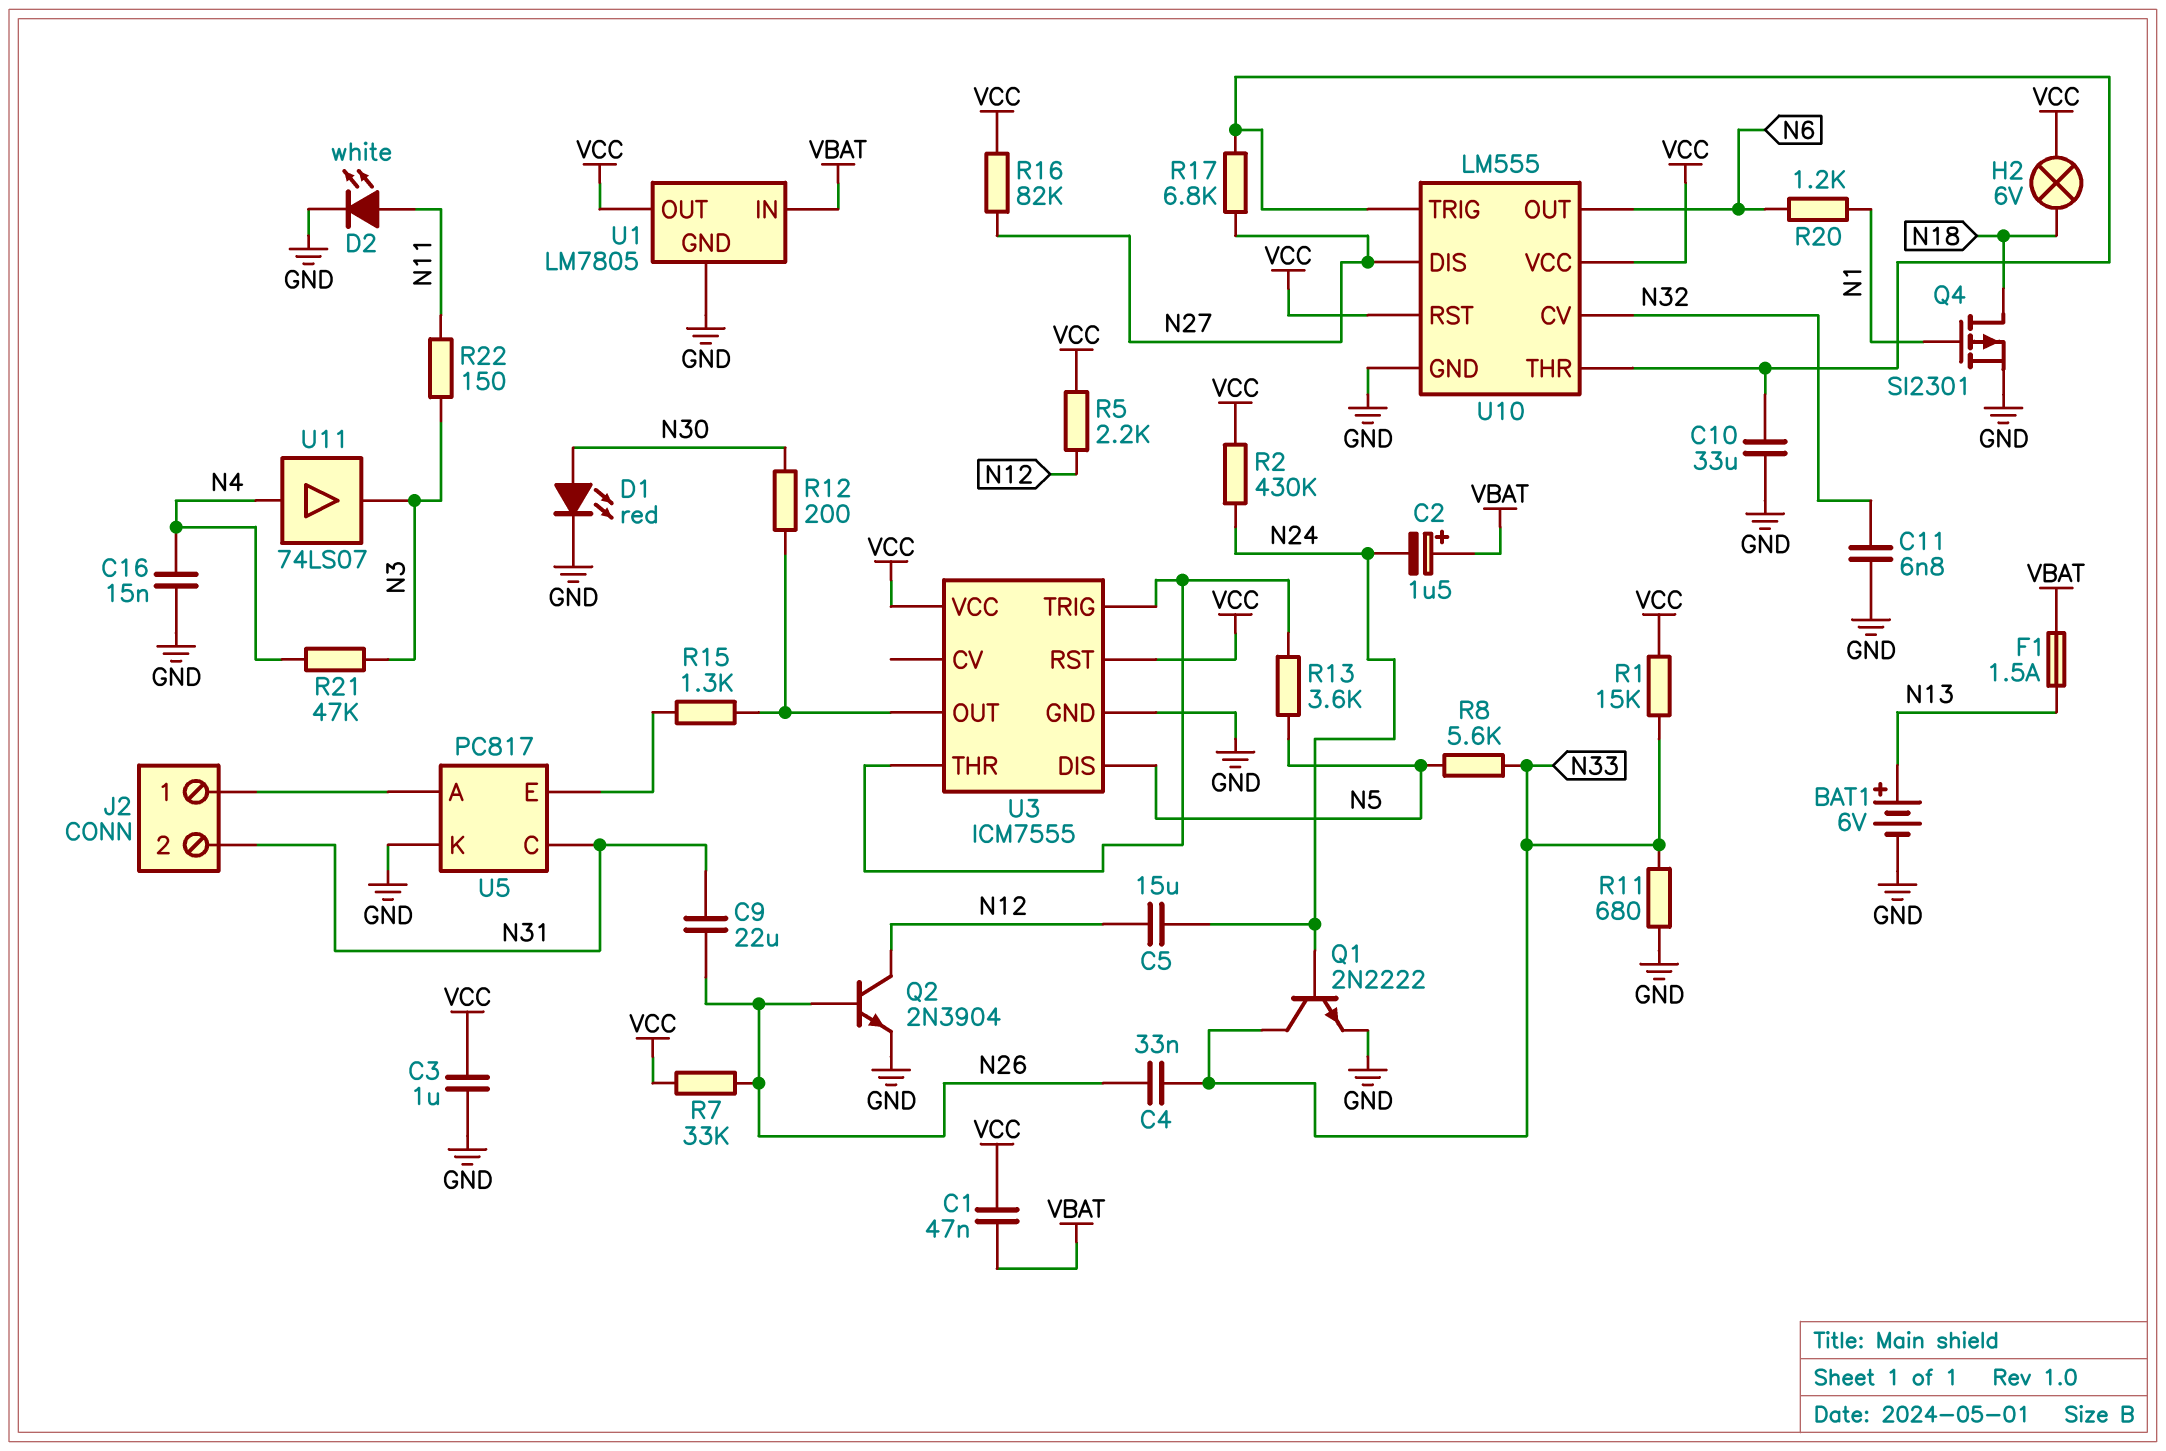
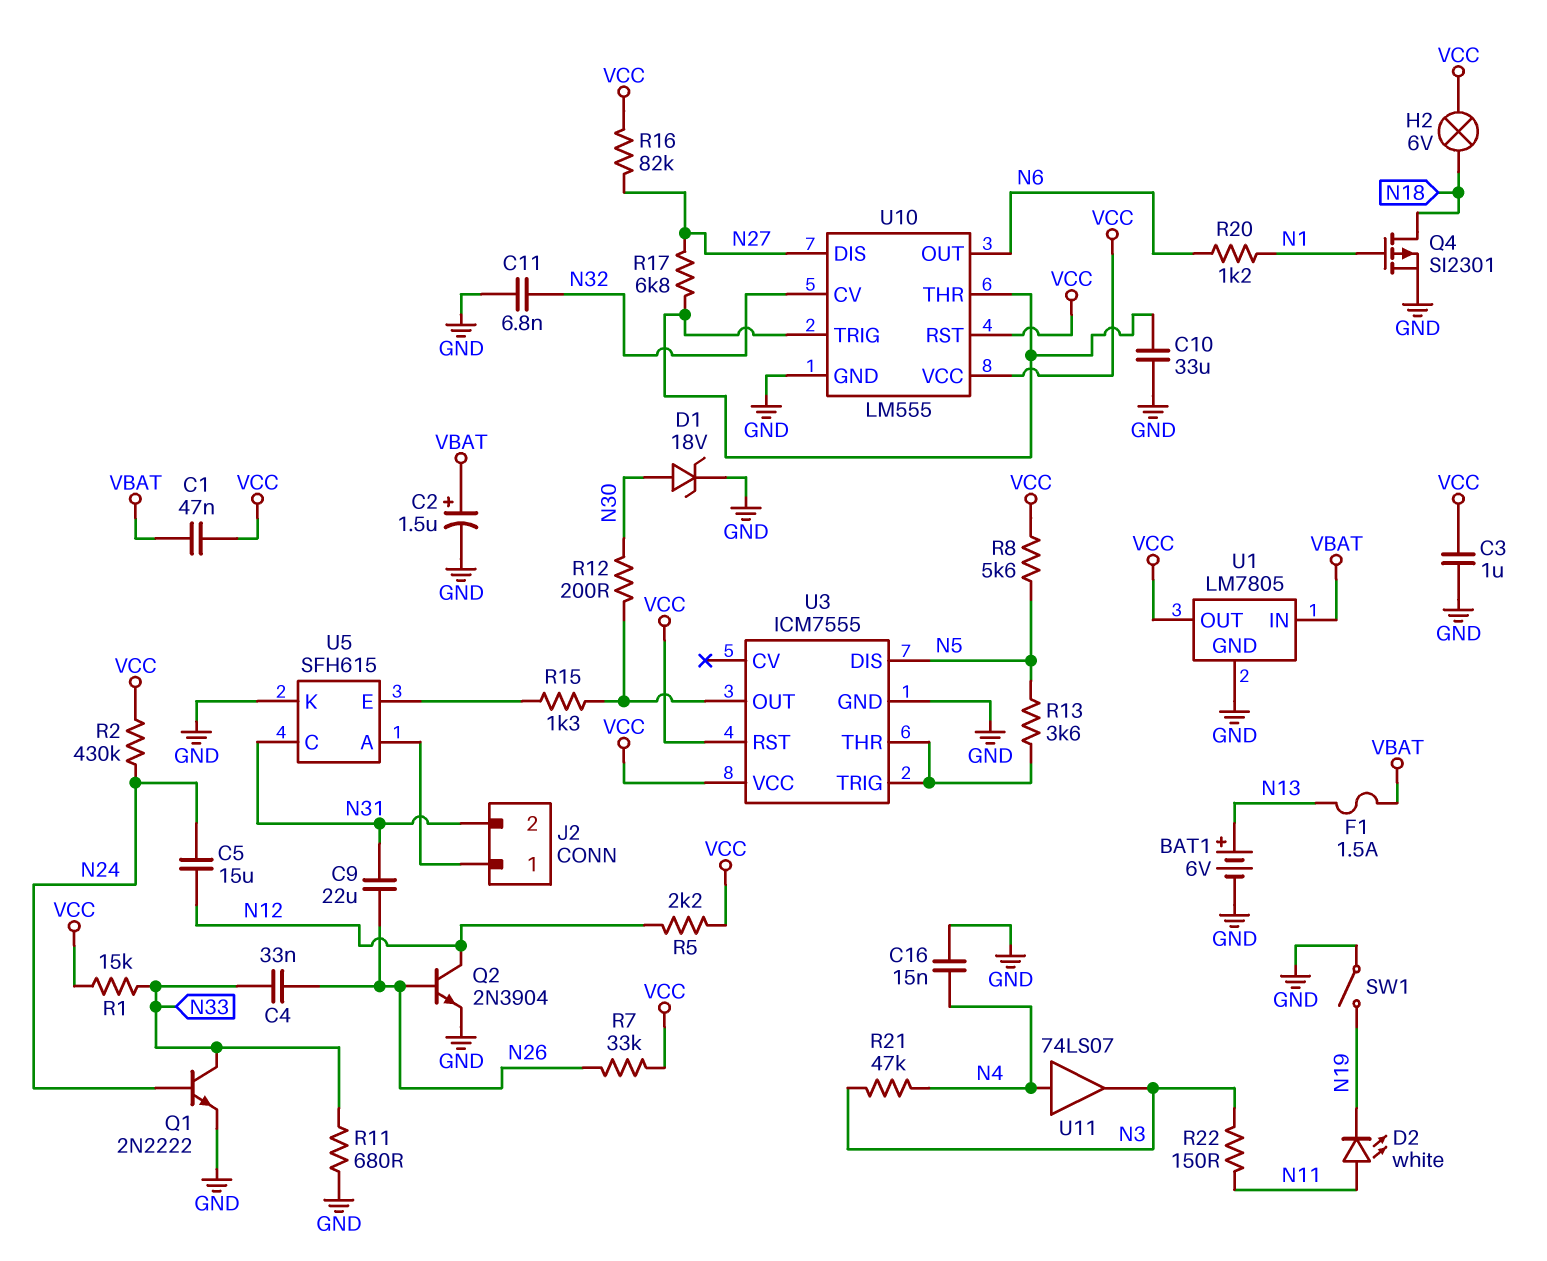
C2: 1.5uF (plus VBAT, minus N24) -> 1.5uF (plus VBAT, minus GND)
D1: LED red (A N30, K GND) -> zener 18V (A N30, K GND)
D2: LED white (A N11, K GND) -> LED white (A N11, K N19)
R8: 5.6k (N5, N33) -> 5.6k (N5, VCC)
SW1: none -> switch (GND, N19)
U5: PC817 -> SFH615

